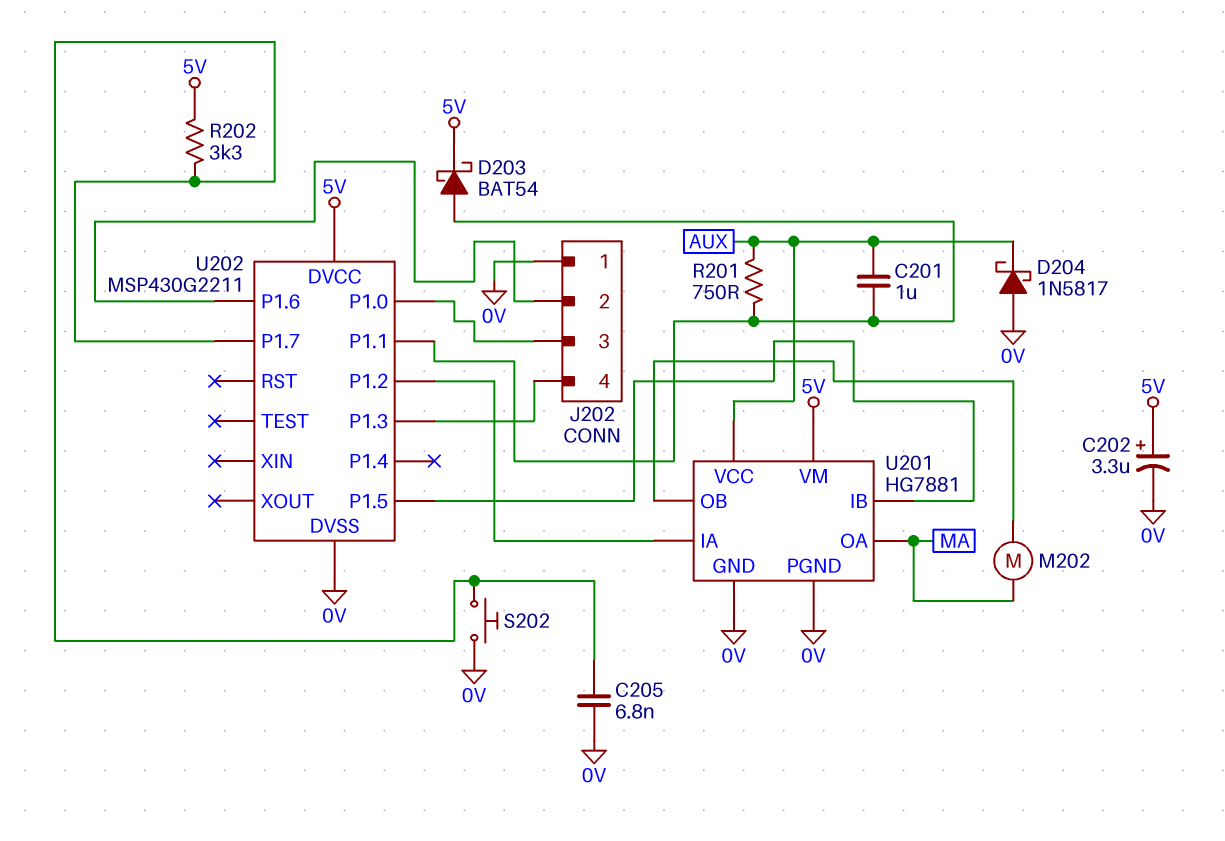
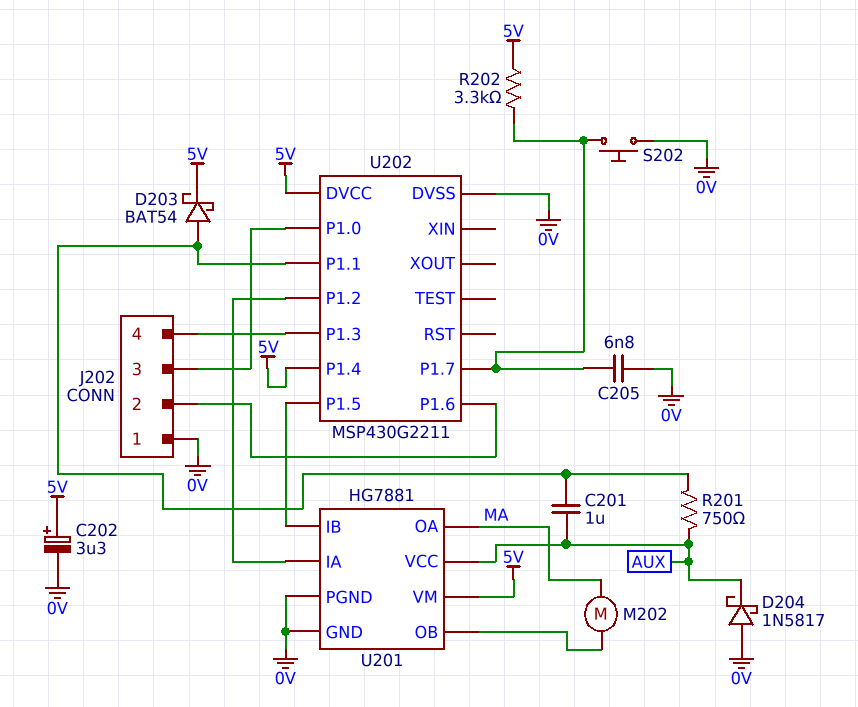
U202 pin P1.4: none -> 5V

